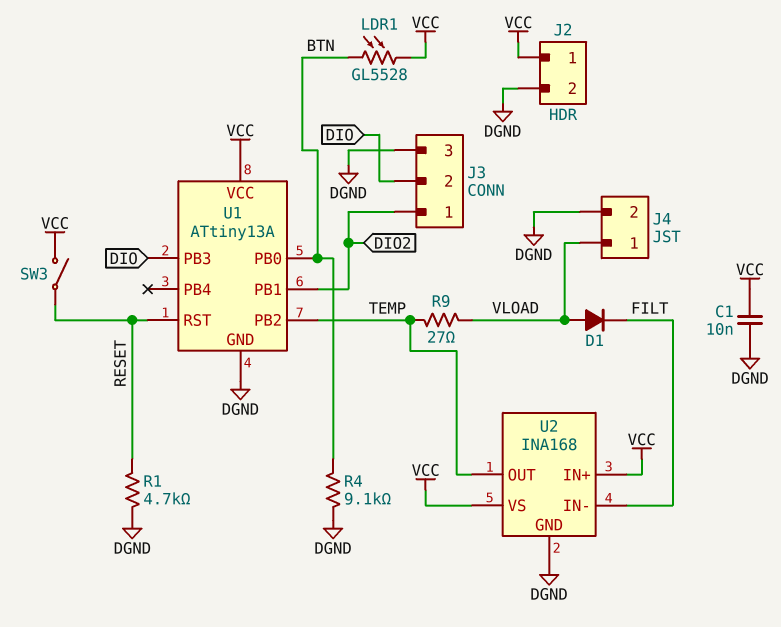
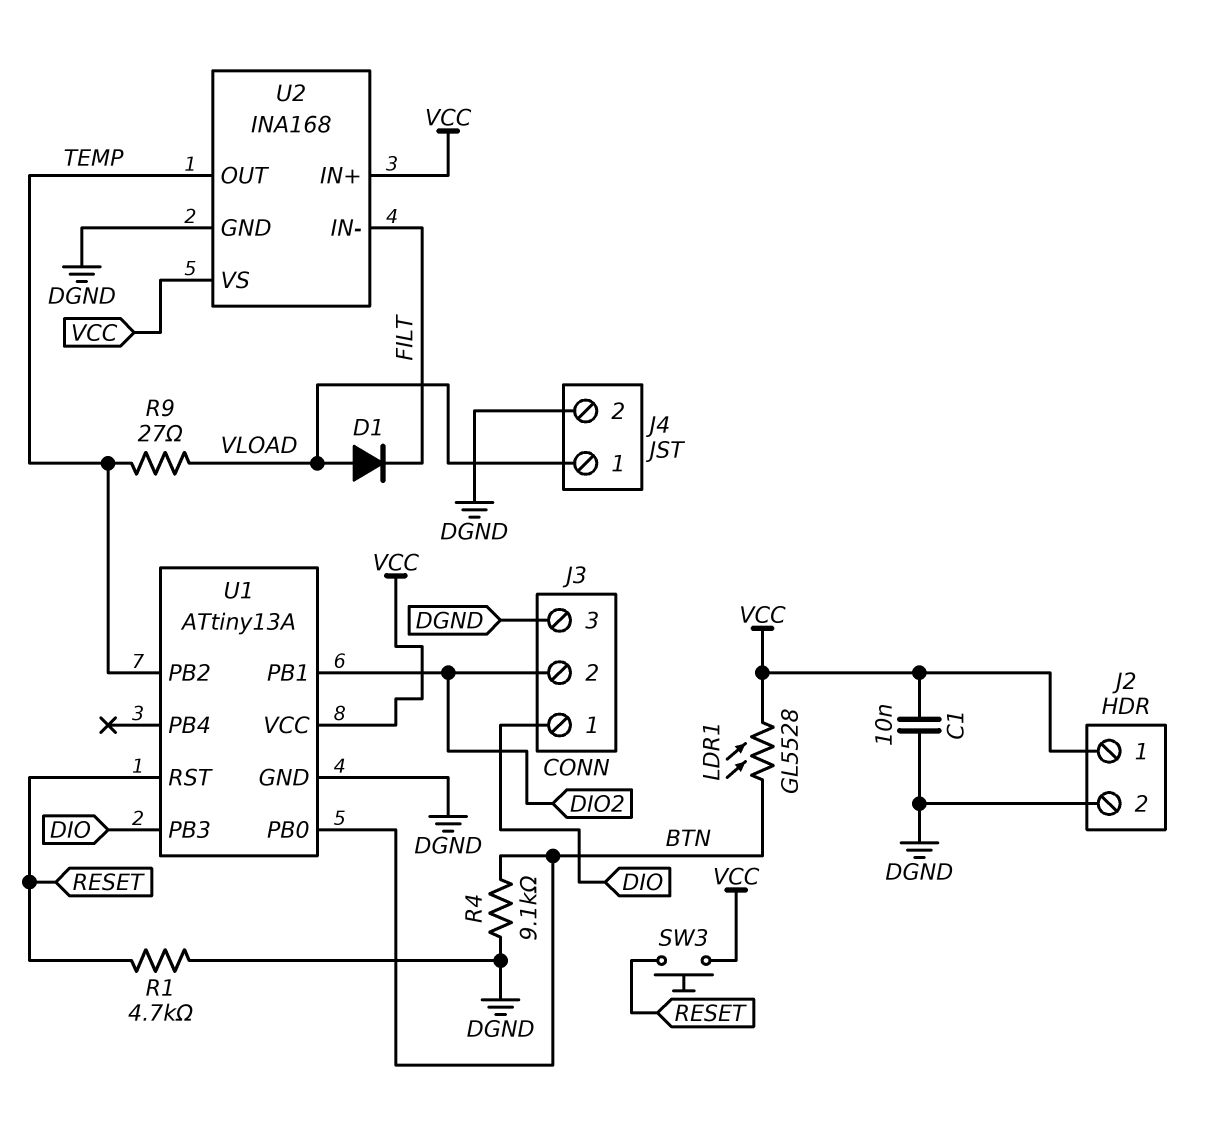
J3 pin 1: DIO2 -> DIO
J3 pin 2: DIO -> DIO2
SW3: switch (RESET, VCC) -> button (RESET, VCC)

